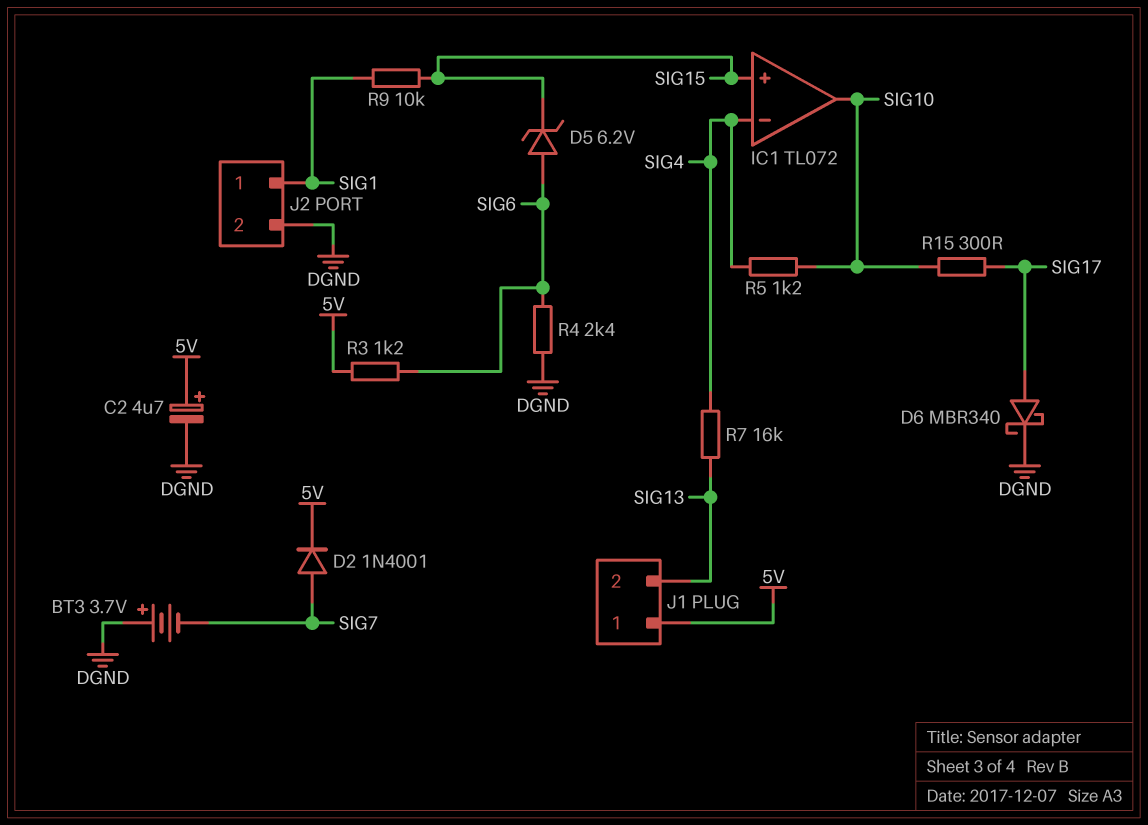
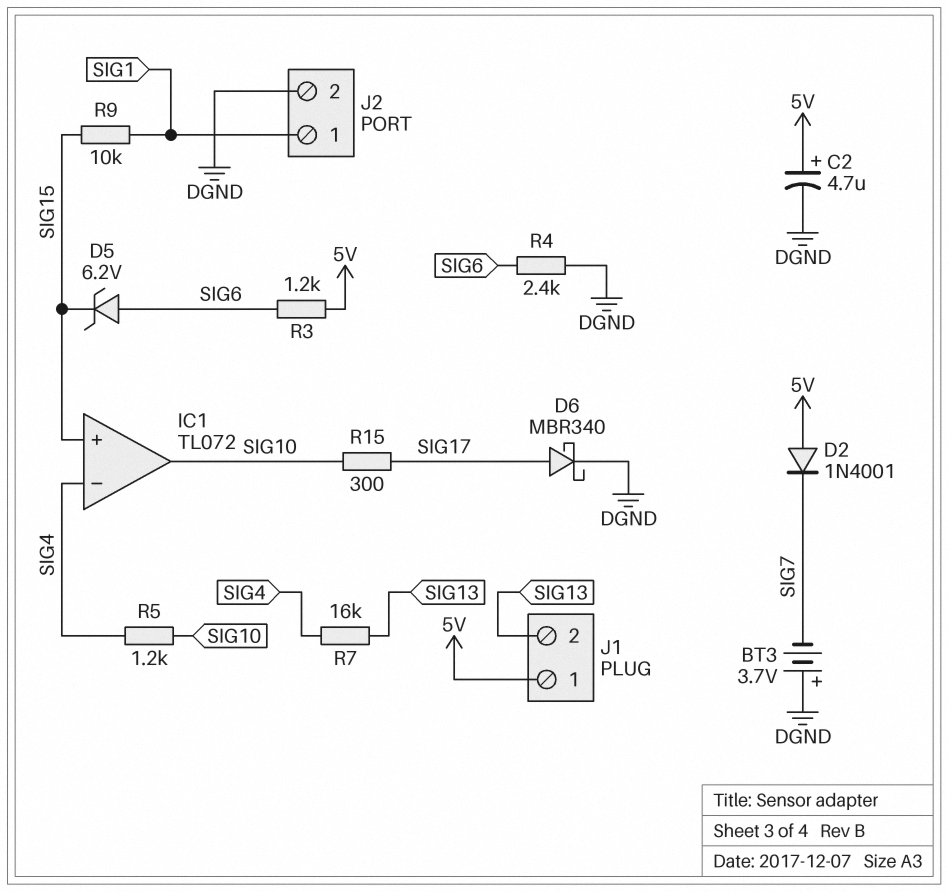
D2: diode 1N4001 (A SIG7, K 5V) -> diode 1N4001 (A 5V, K SIG7)

